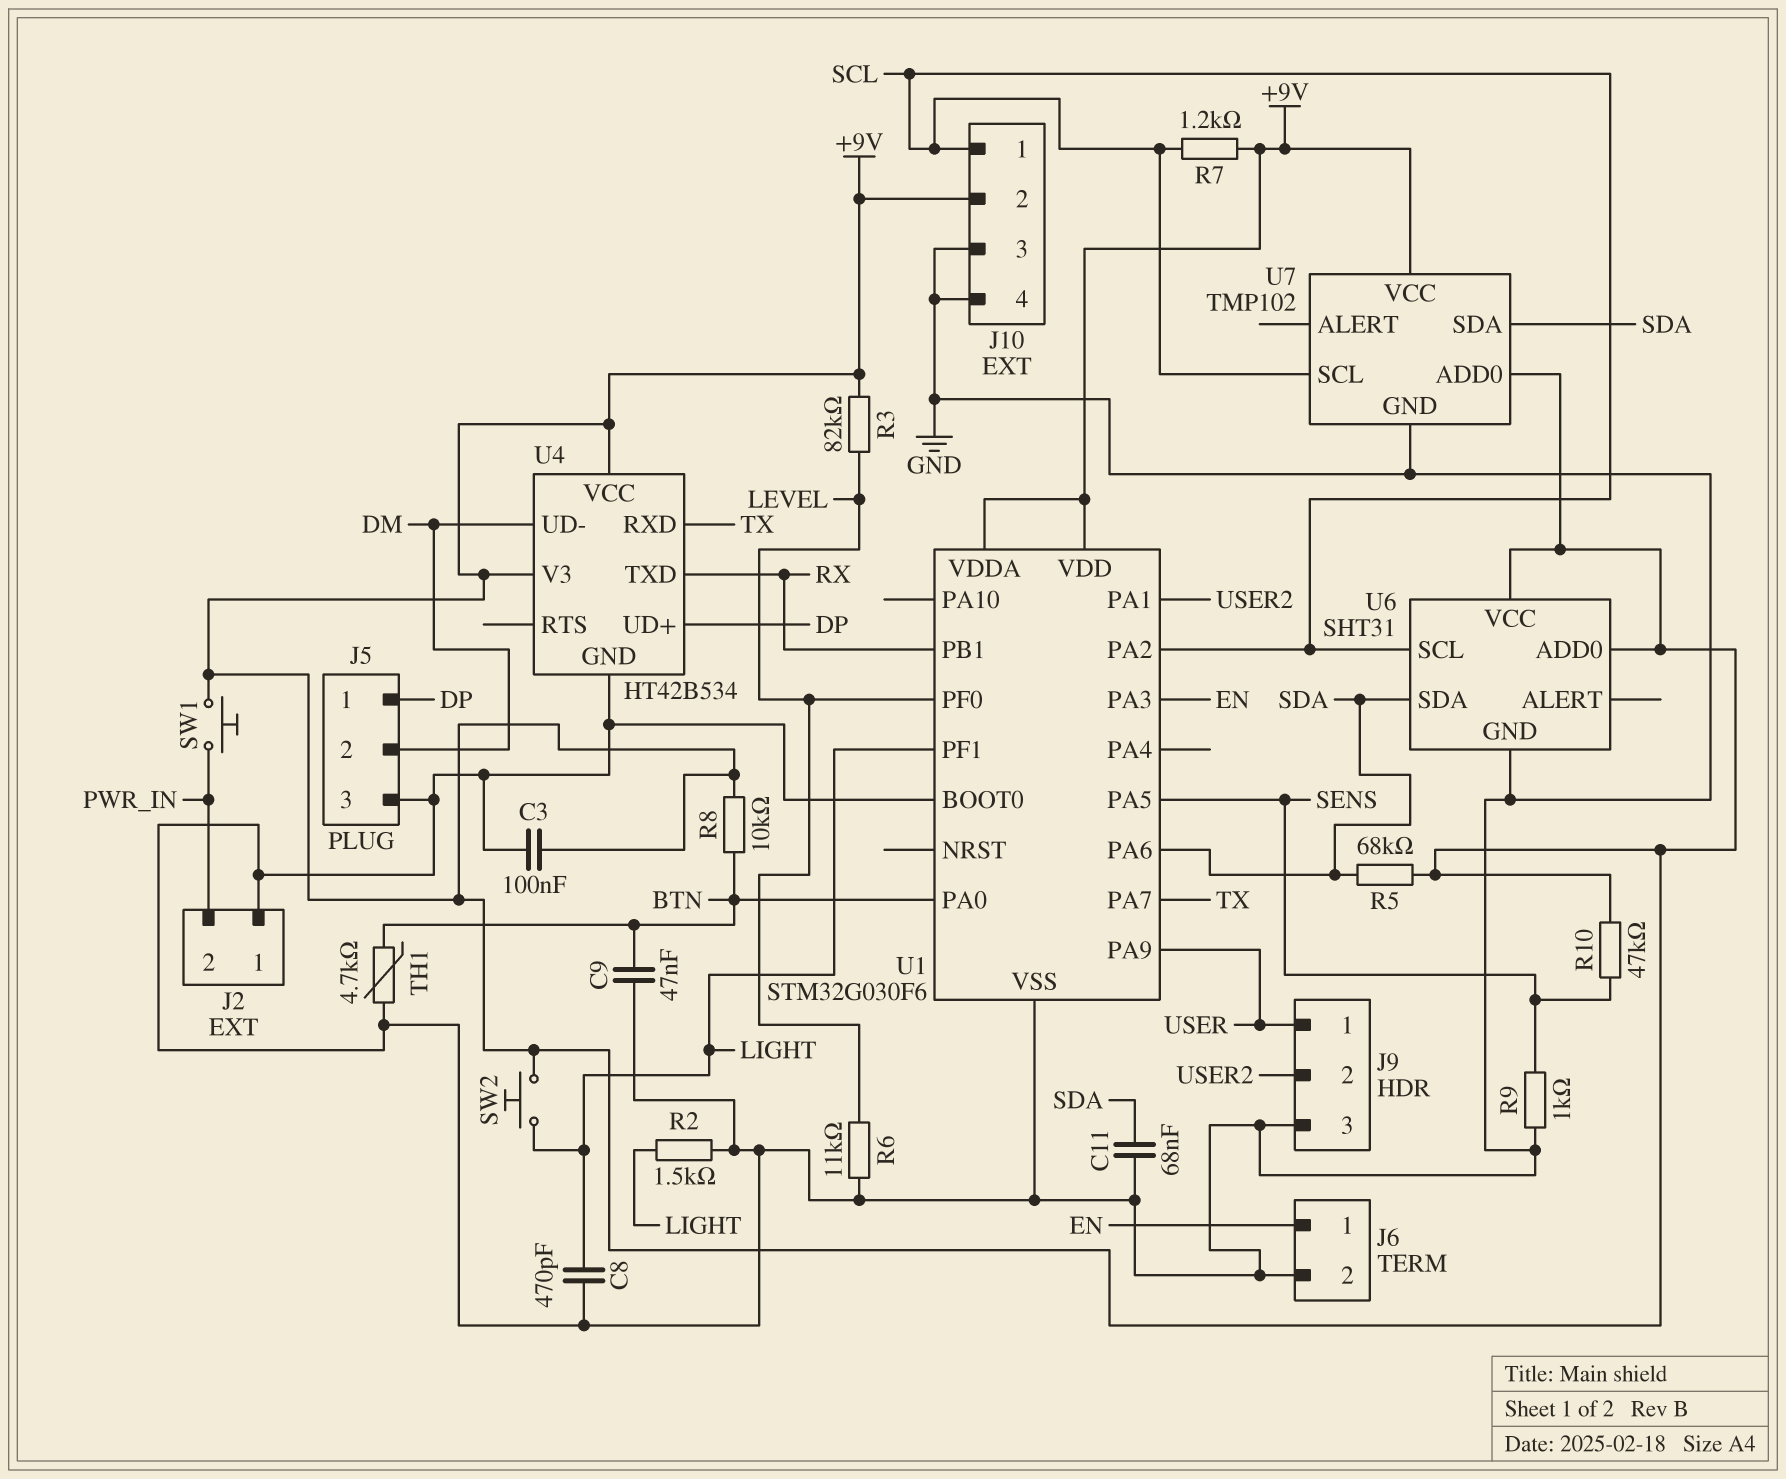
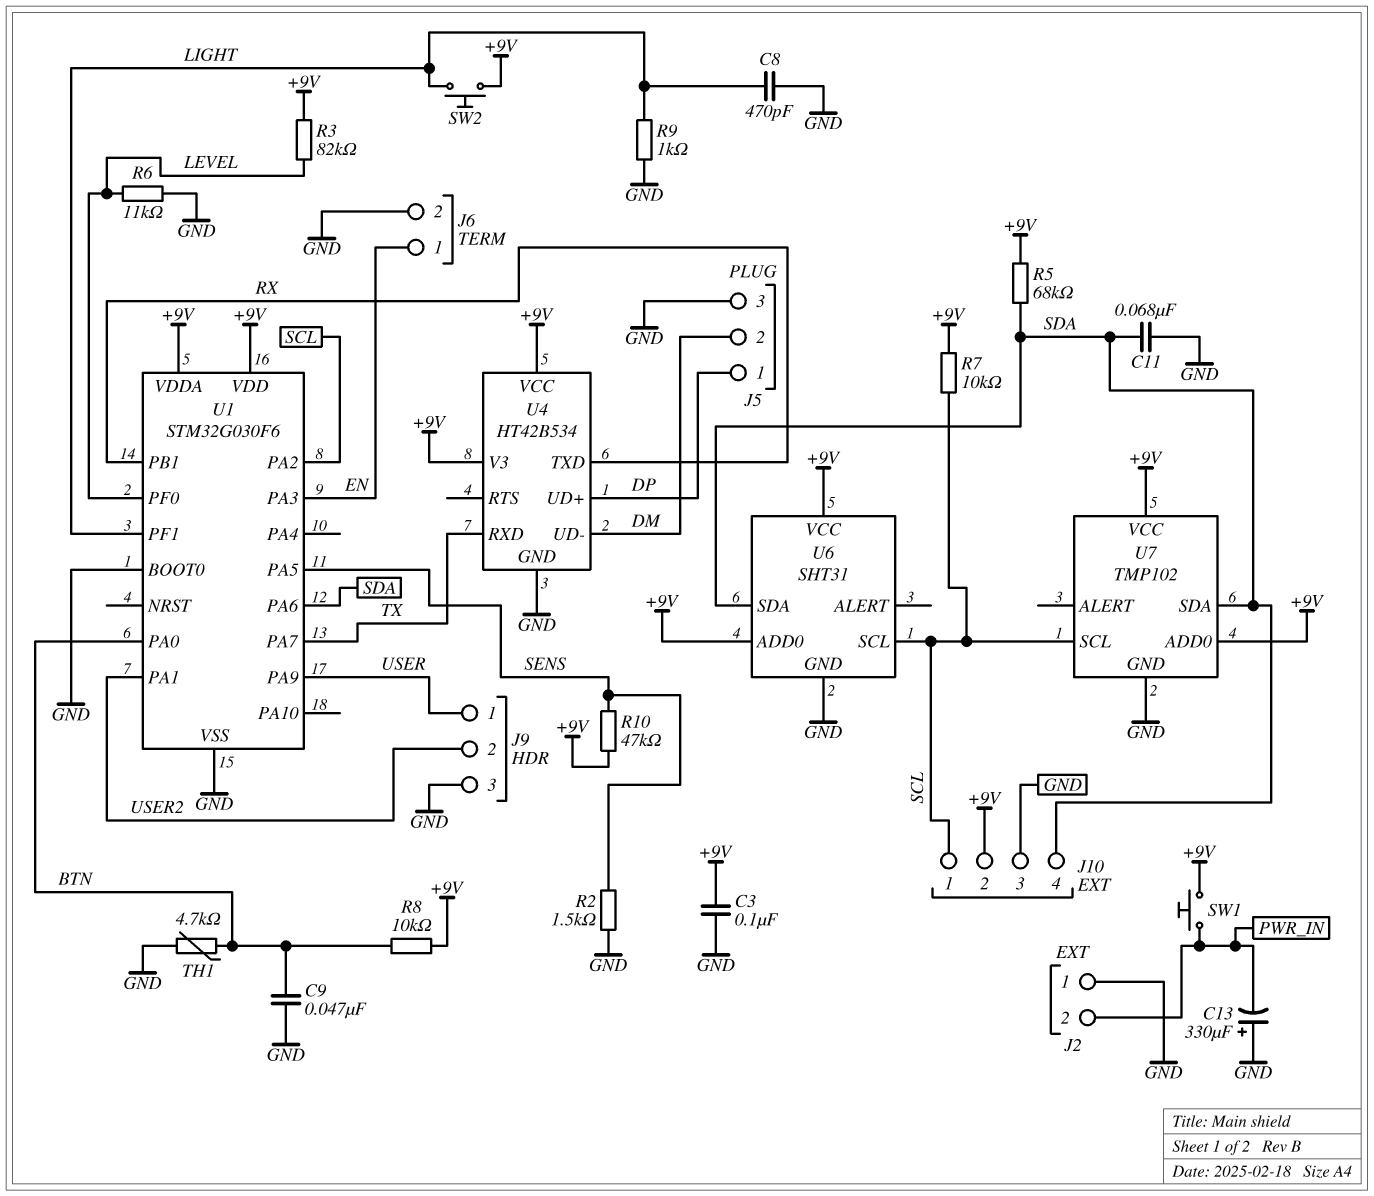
C13: none -> 330uF (plus GND, minus PWR_IN)
J10 pin 4: GND -> SDA
R2: 1.5k (GND, LIGHT) -> 1.5k (GND, SENS)
R7: 1.2k (+9V, SCL) -> 10k (+9V, SCL)
R9: 1k (GND, SENS) -> 1k (GND, LIGHT)

